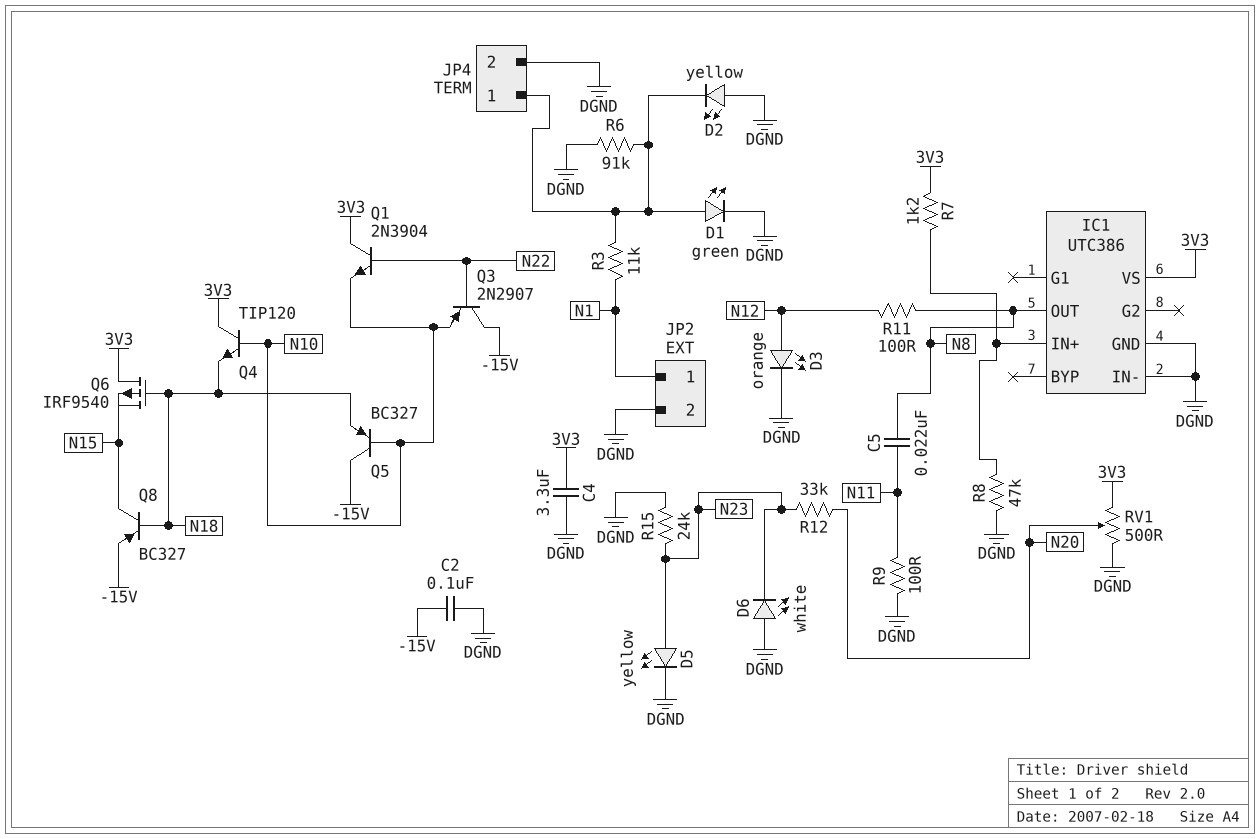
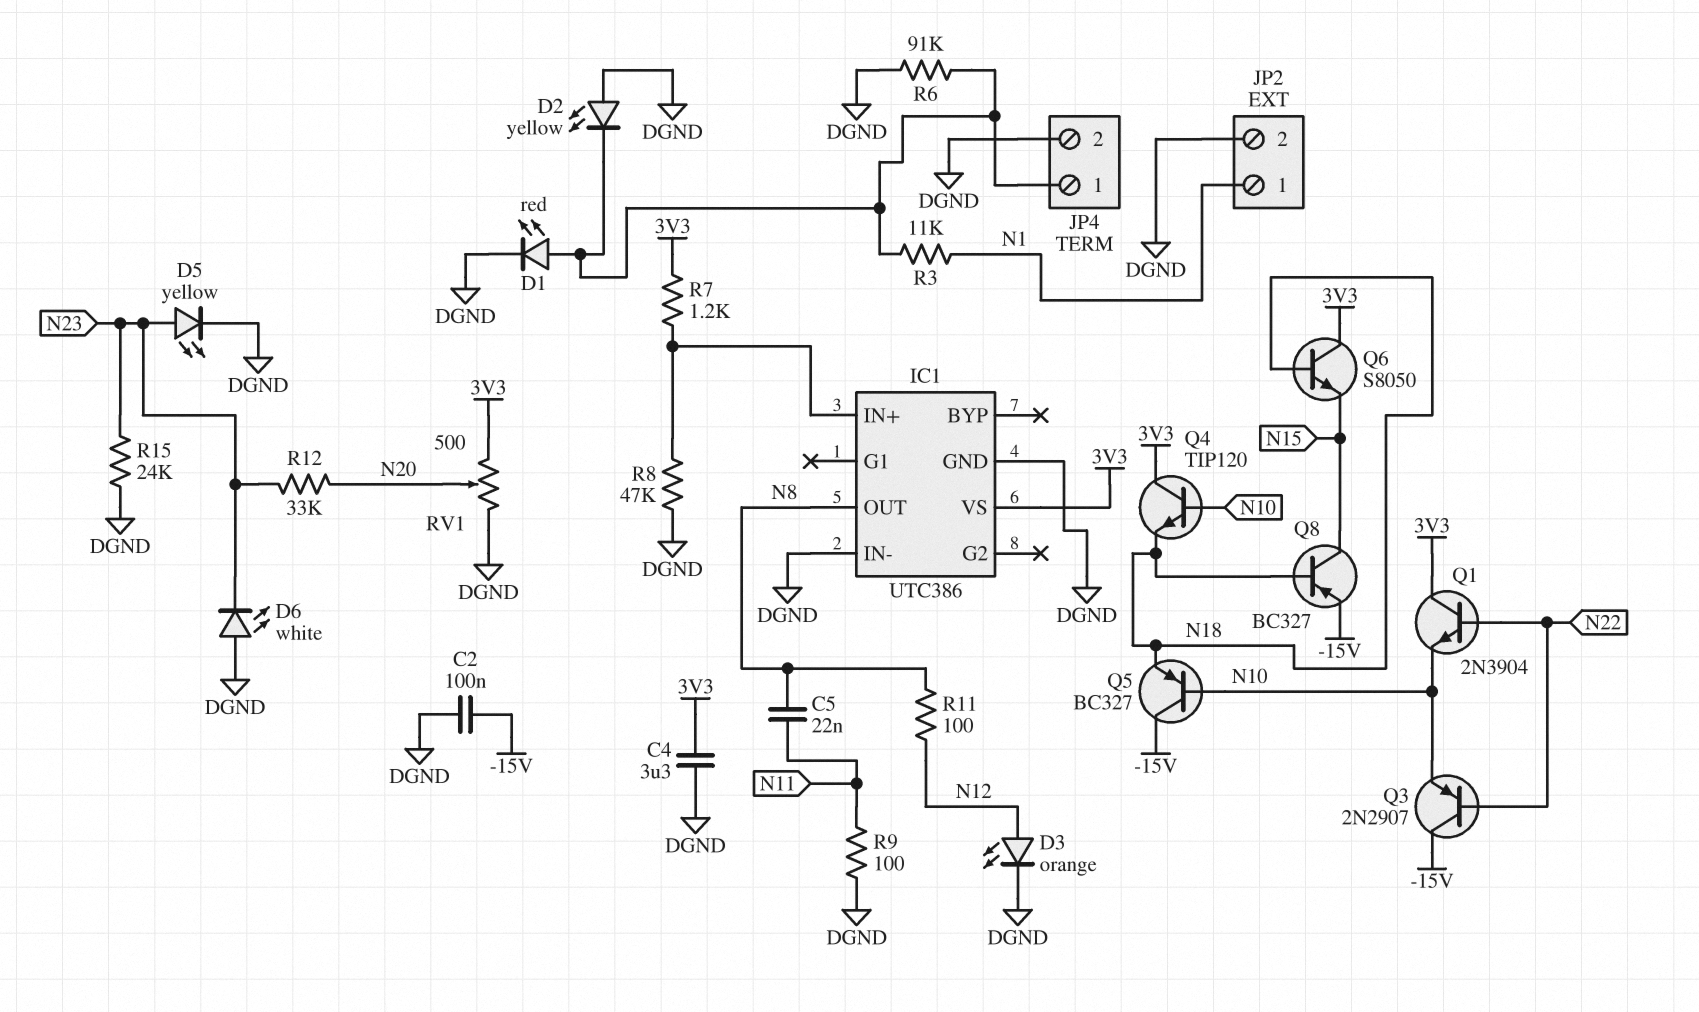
D1: LED green (A JP4/1, K DGND) -> LED red (A JP4/1, K DGND)
Q6: PMOS IRF9540 (G N18, D 3V3, S N15) -> NPN S8050 (B N18, C 3V3, E N15)

